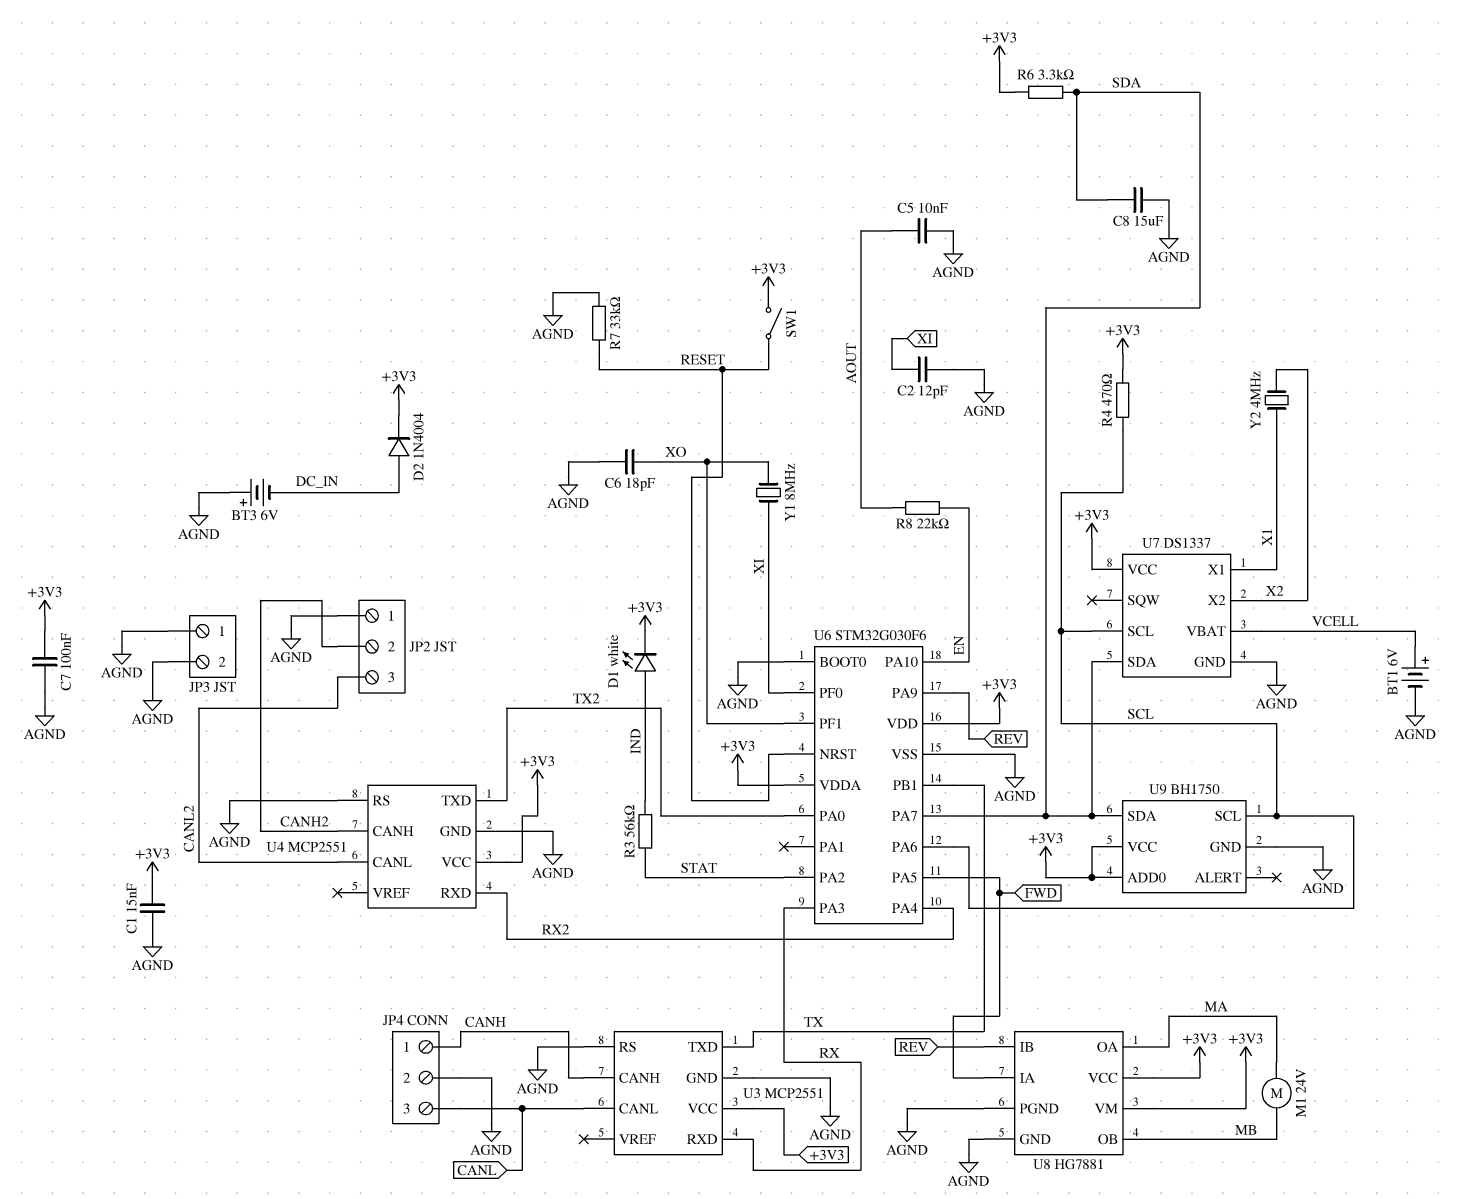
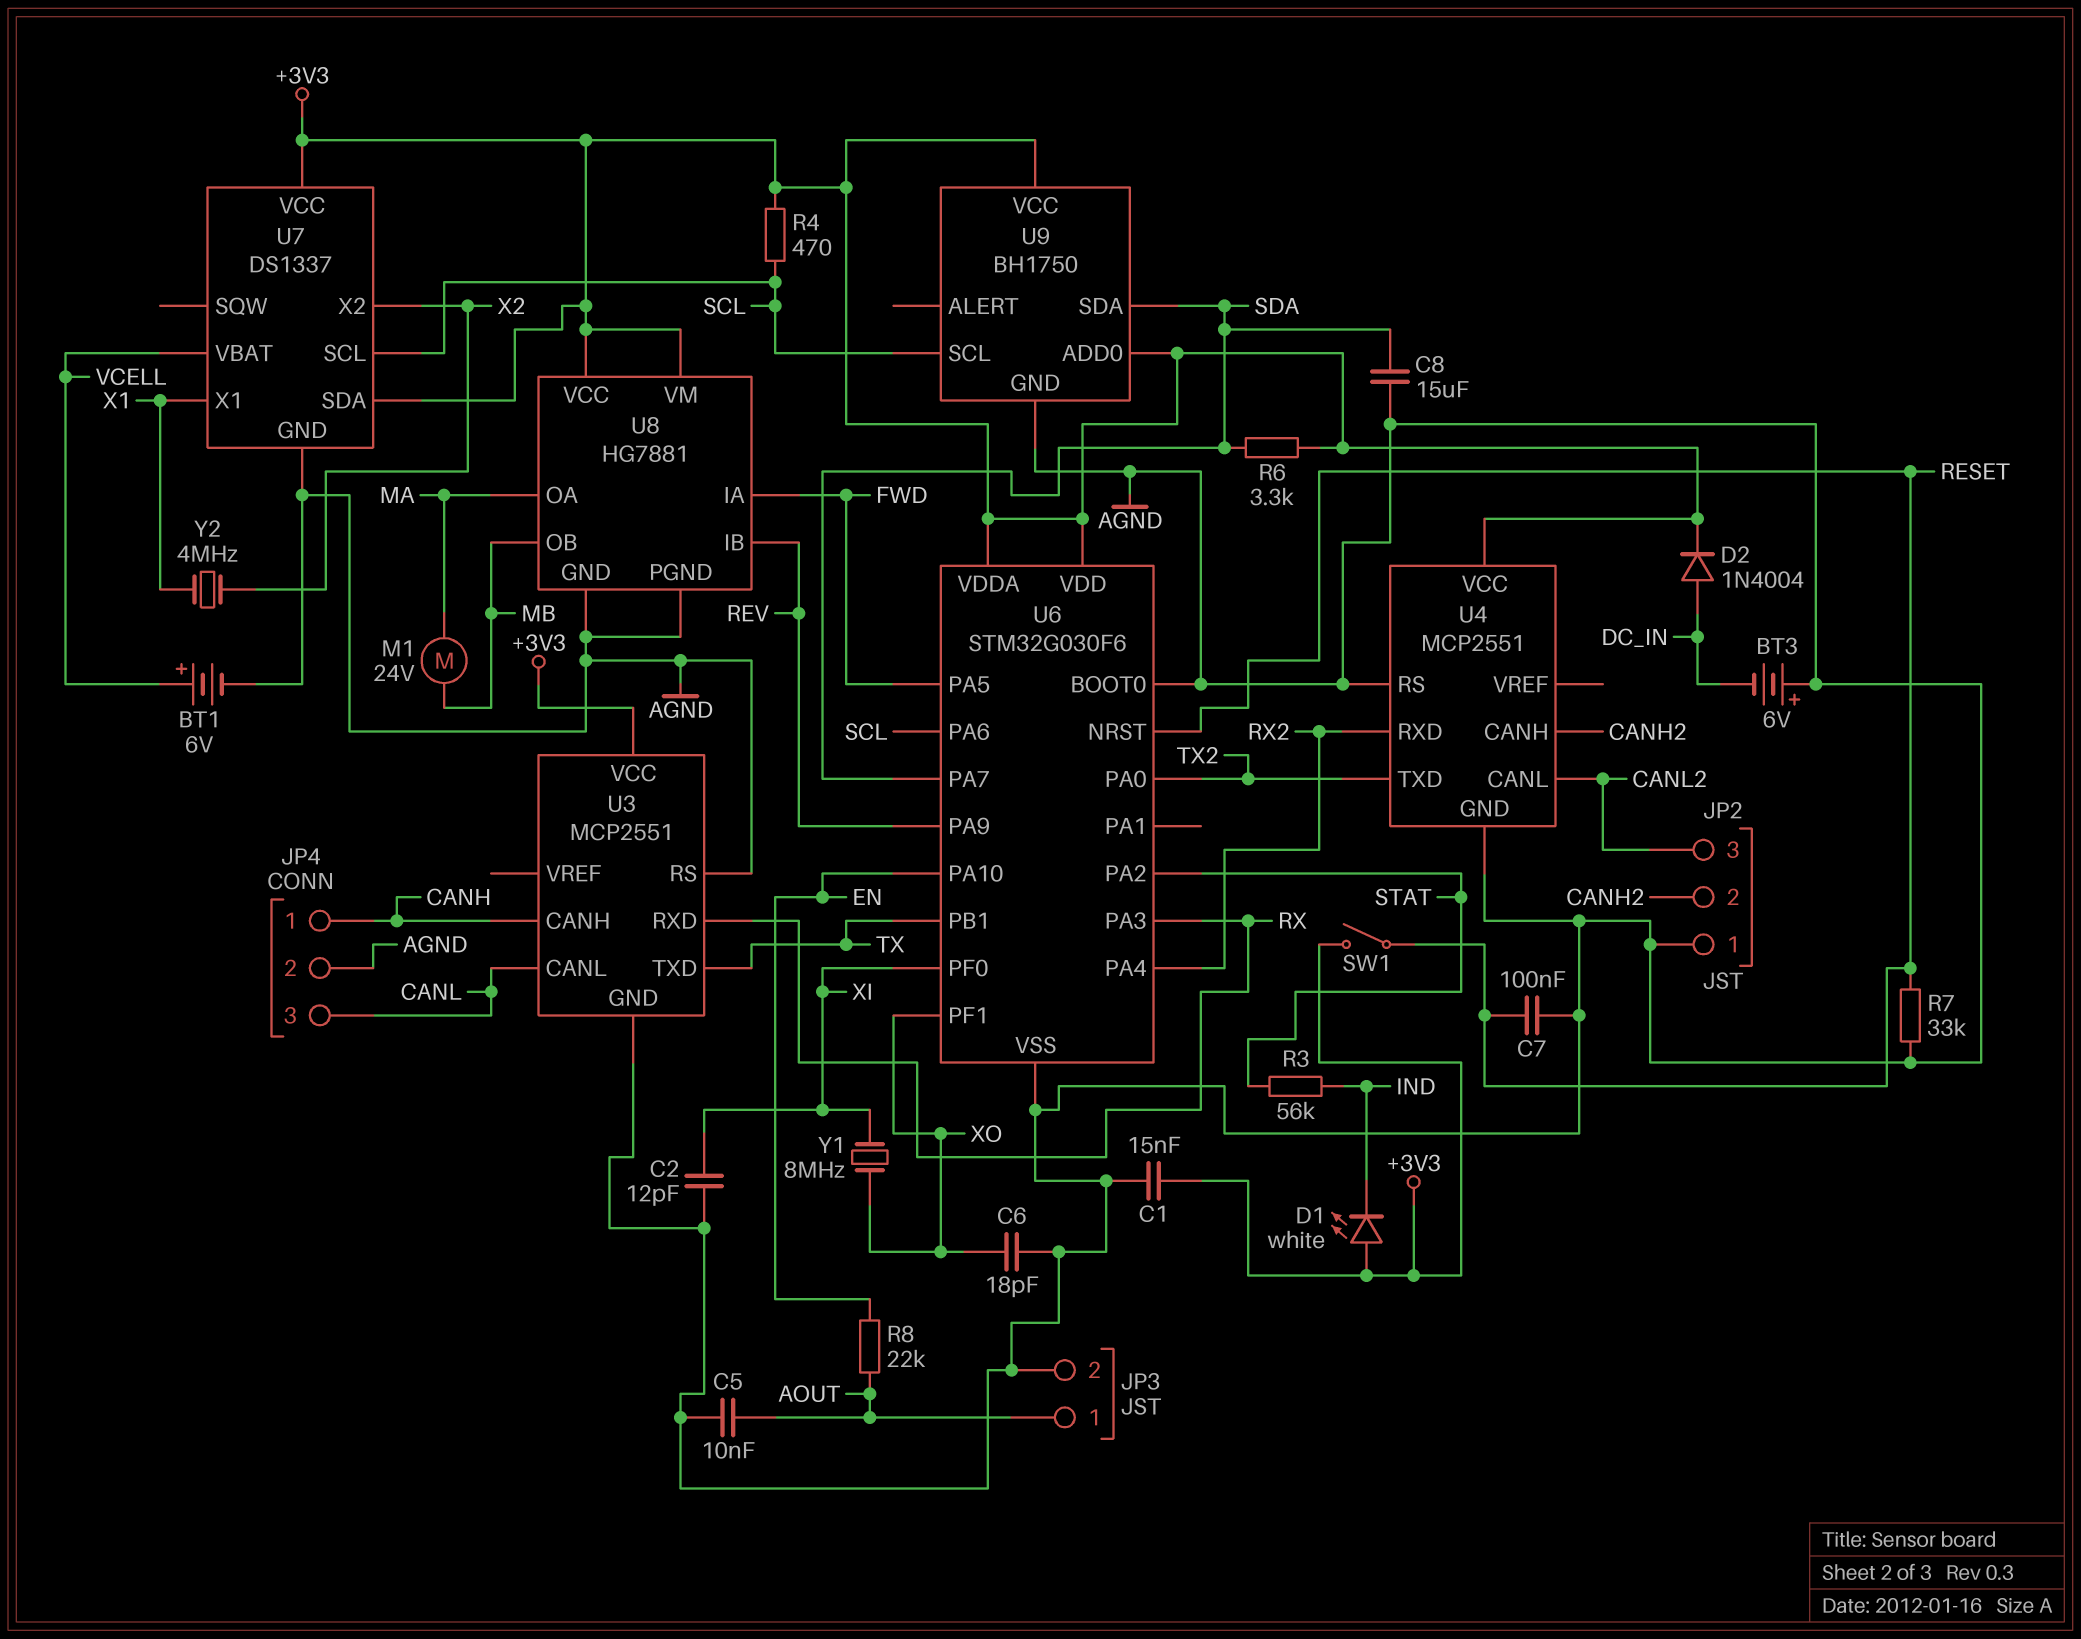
C7: 100nF (+3V3, AGND) -> 100nF (AGND, RESET)
D1: LED white (A IND, K +3V3) -> LED white (A +3V3, K IND)
JP3 pin 1: AGND -> AOUT
U7 pin SDA: SDA -> +3V3

